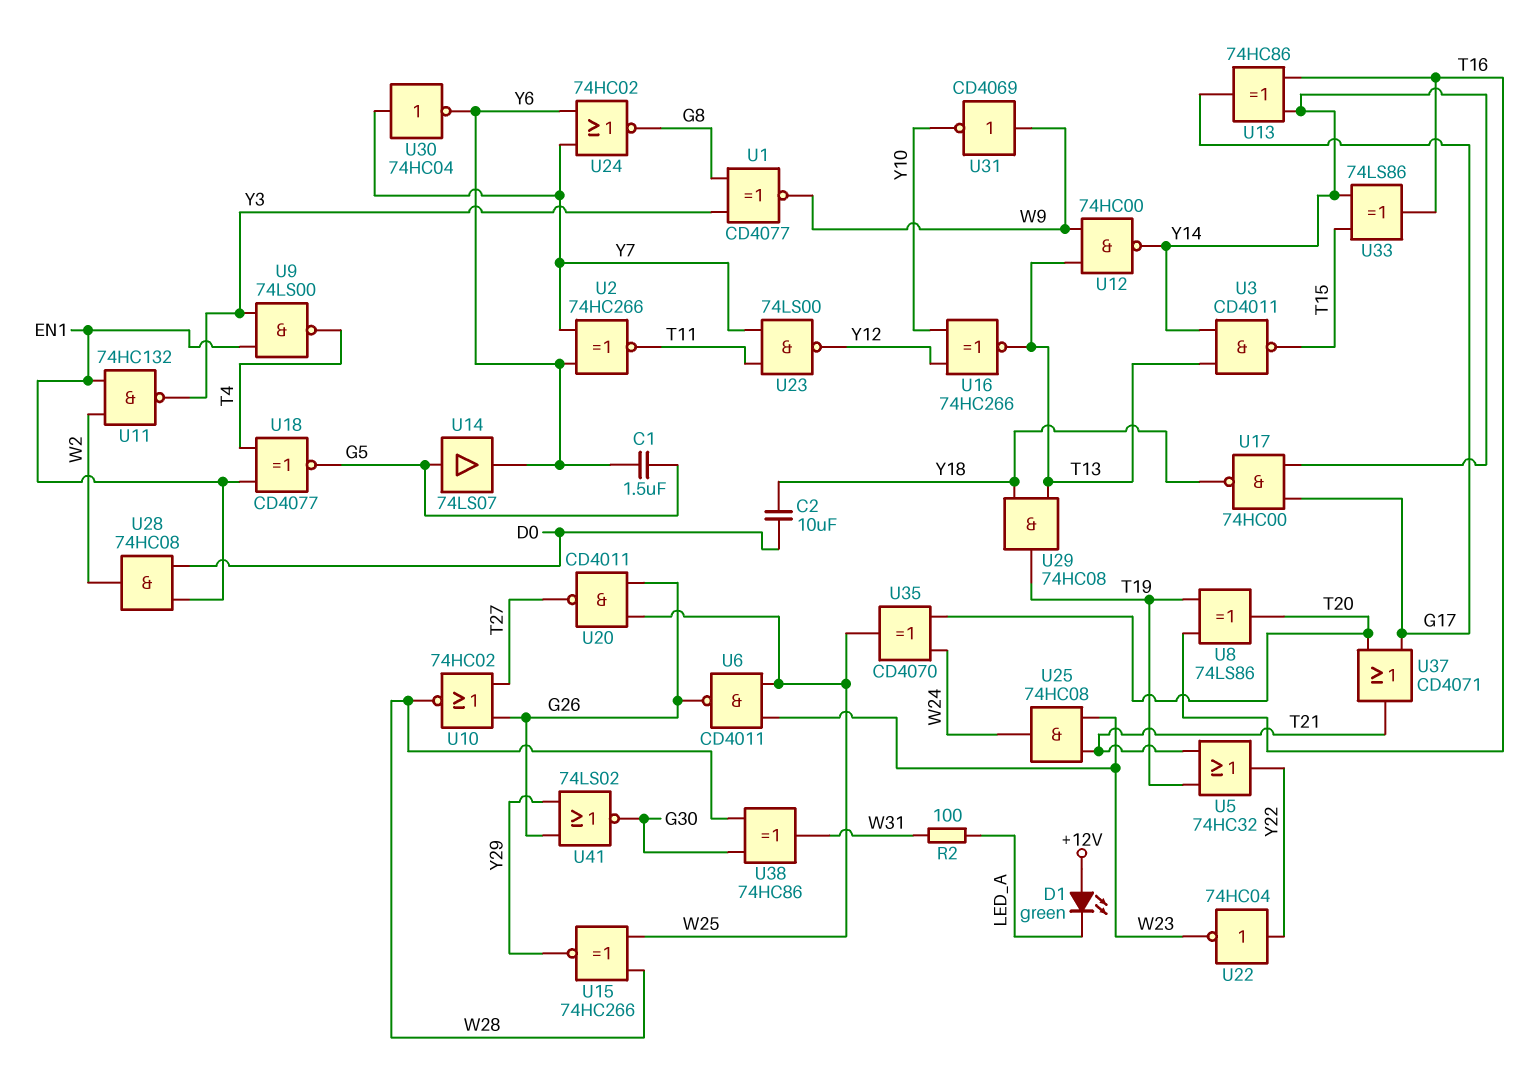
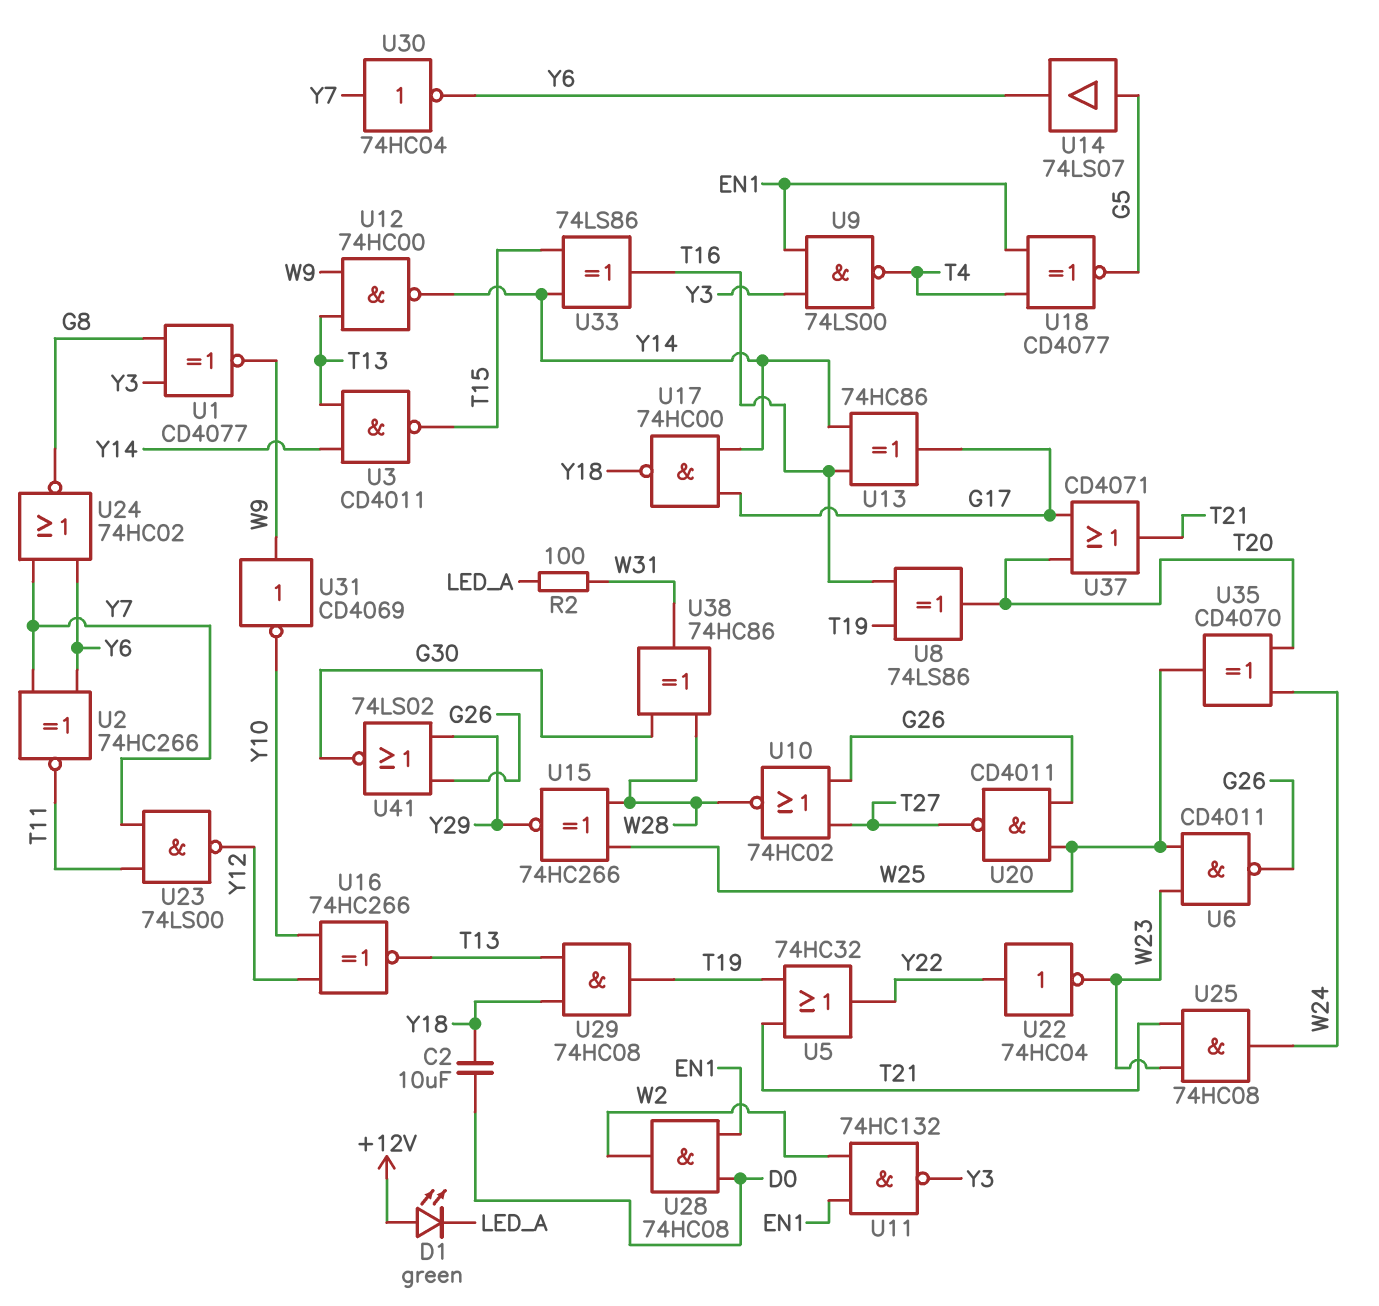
C1: 1.5uF (G5, Y6) -> none

